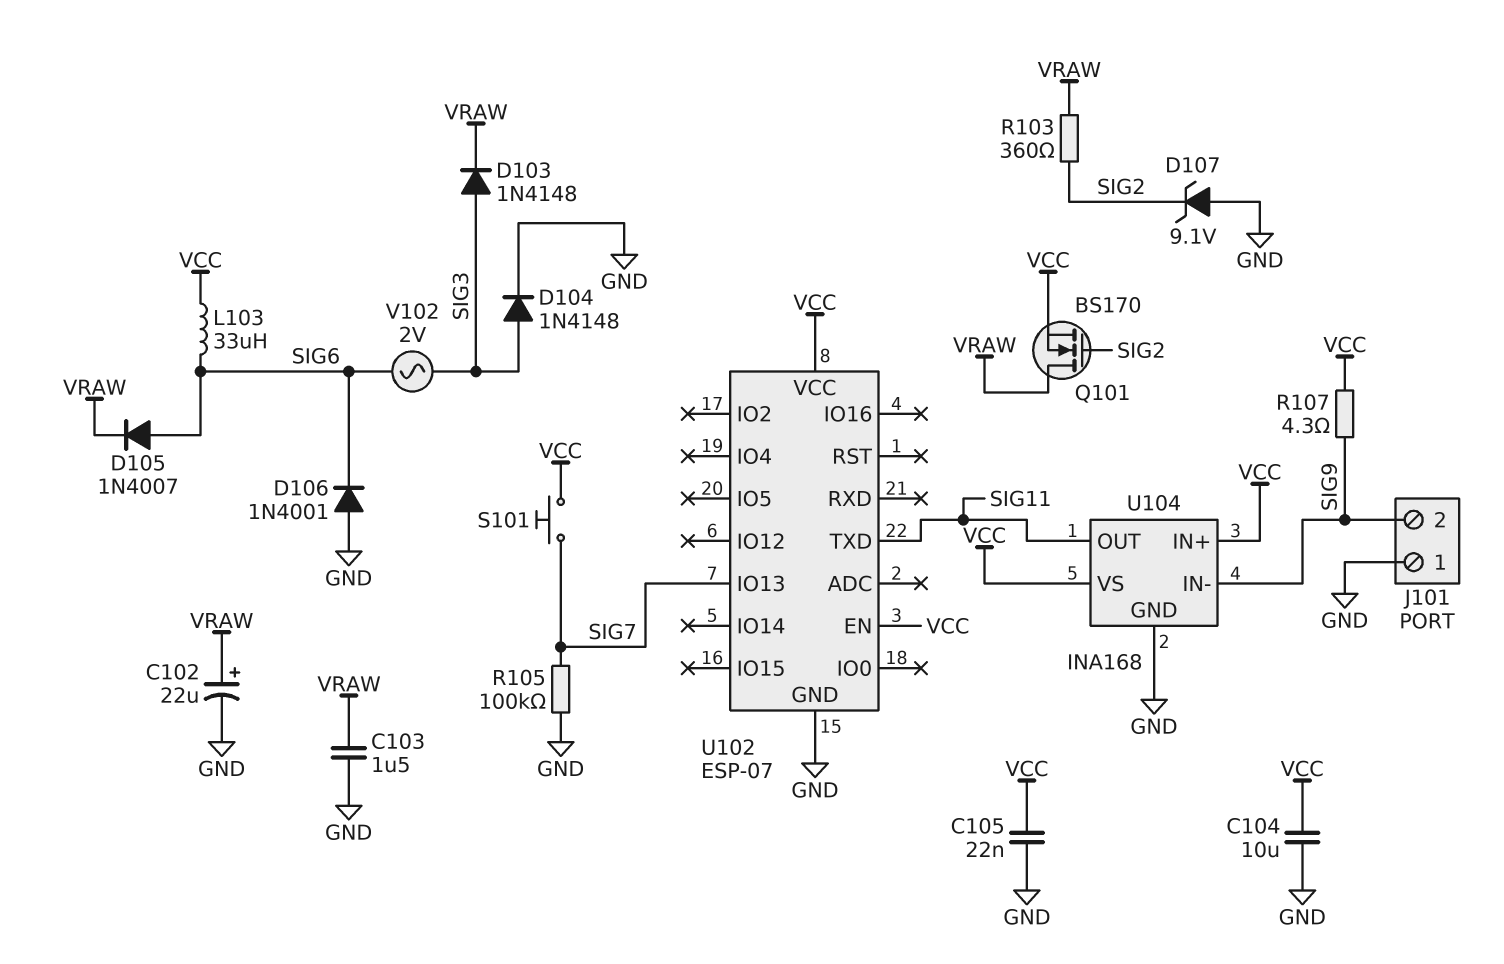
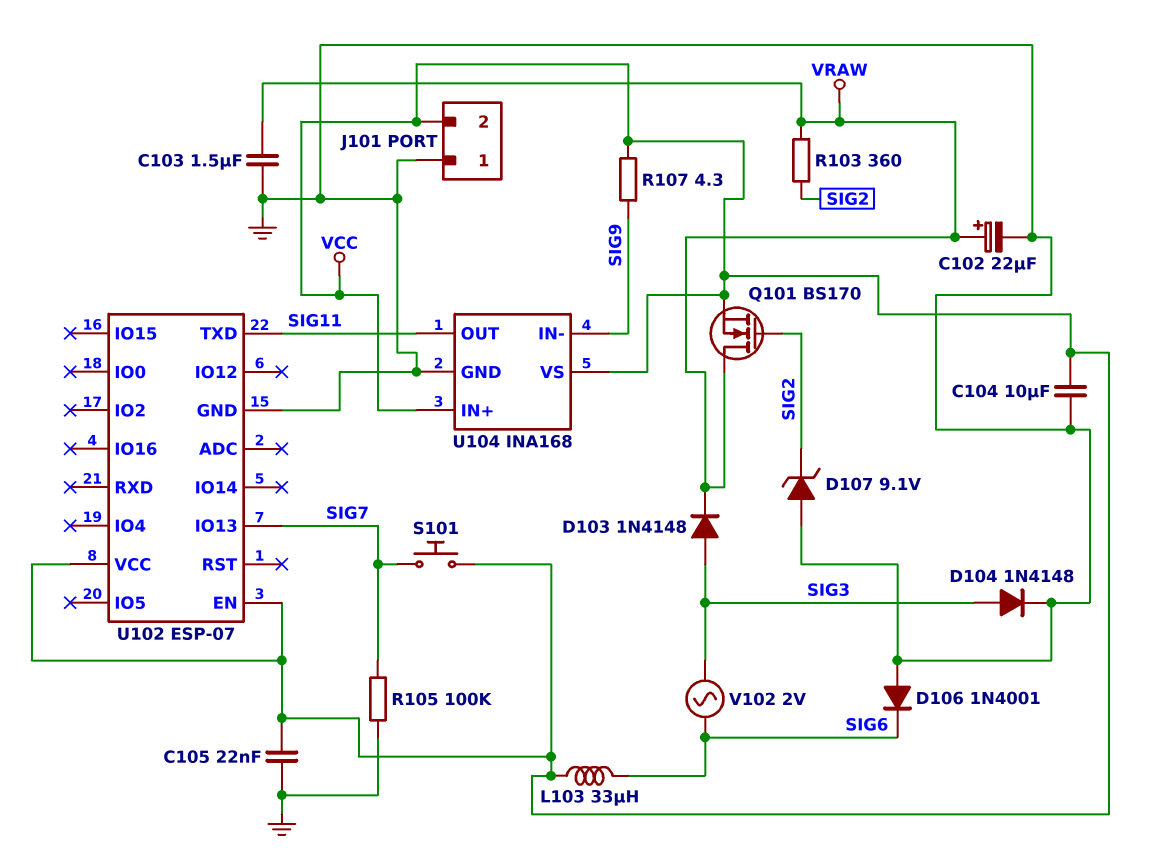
D105: diode 1N4007 (A SIG6, K VRAW) -> none
J101 pin 2: SIG9 -> VCC

